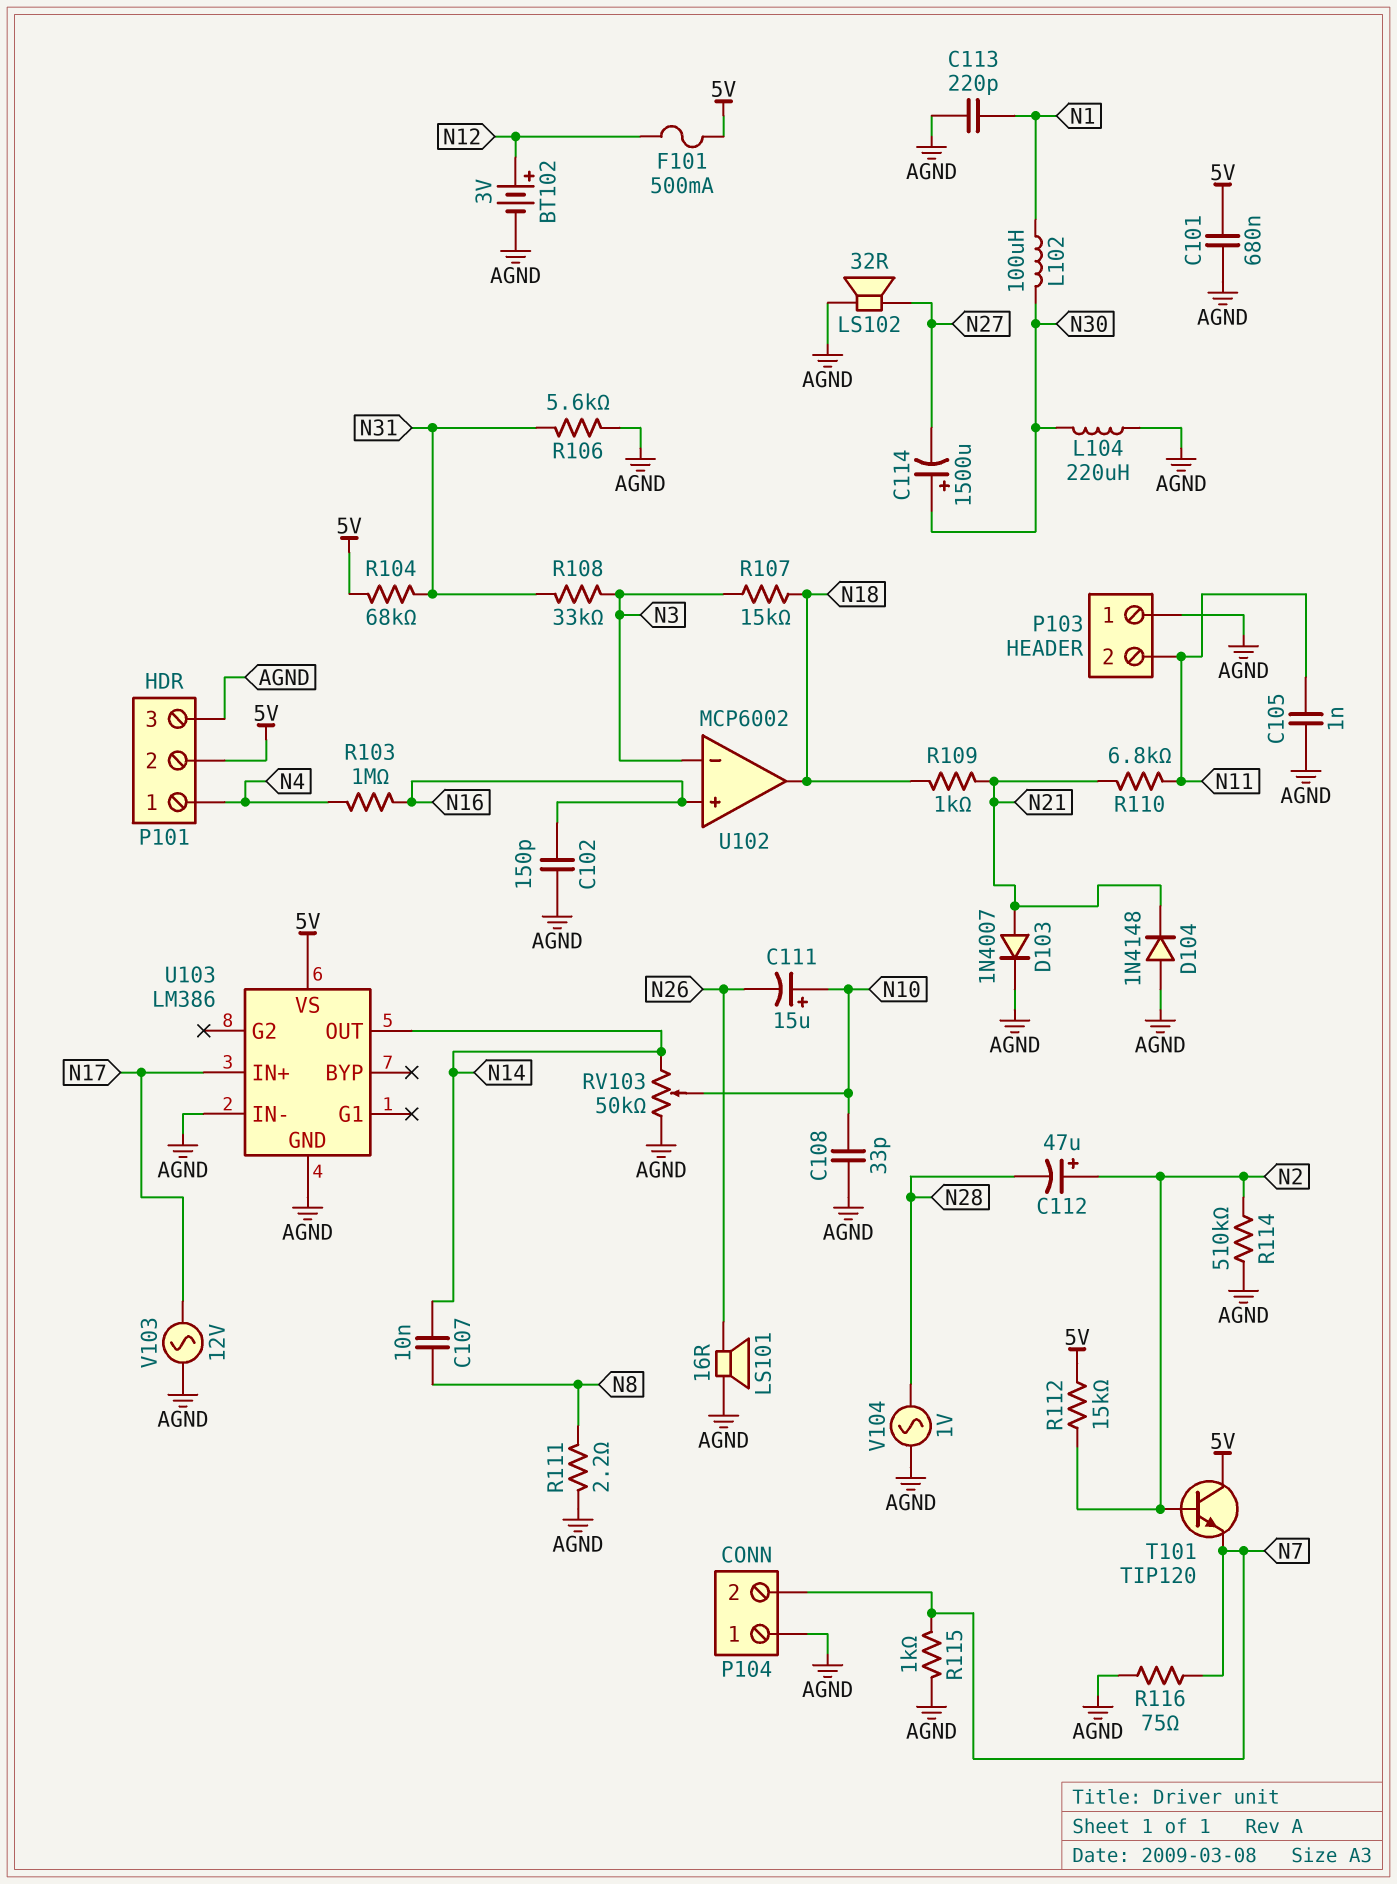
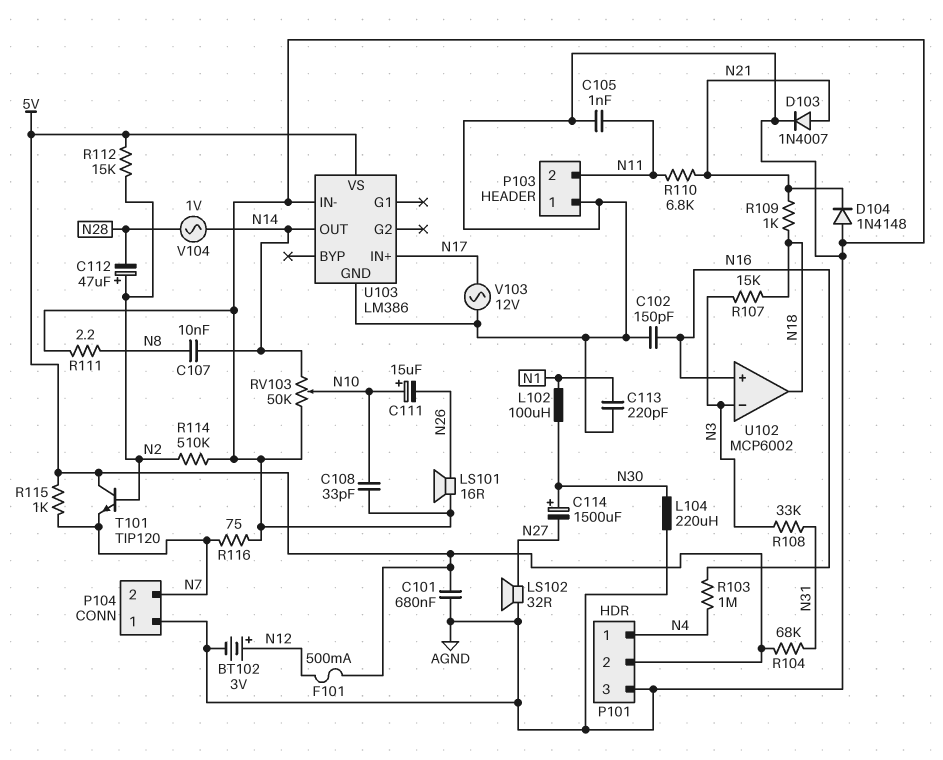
R106: 5.6k (AGND, N31) -> none
R115: 1k (AGND, N7) -> 1k (5V, N7)
V104: AC 1V (AGND, N28) -> AC 1V (N14, N28)

